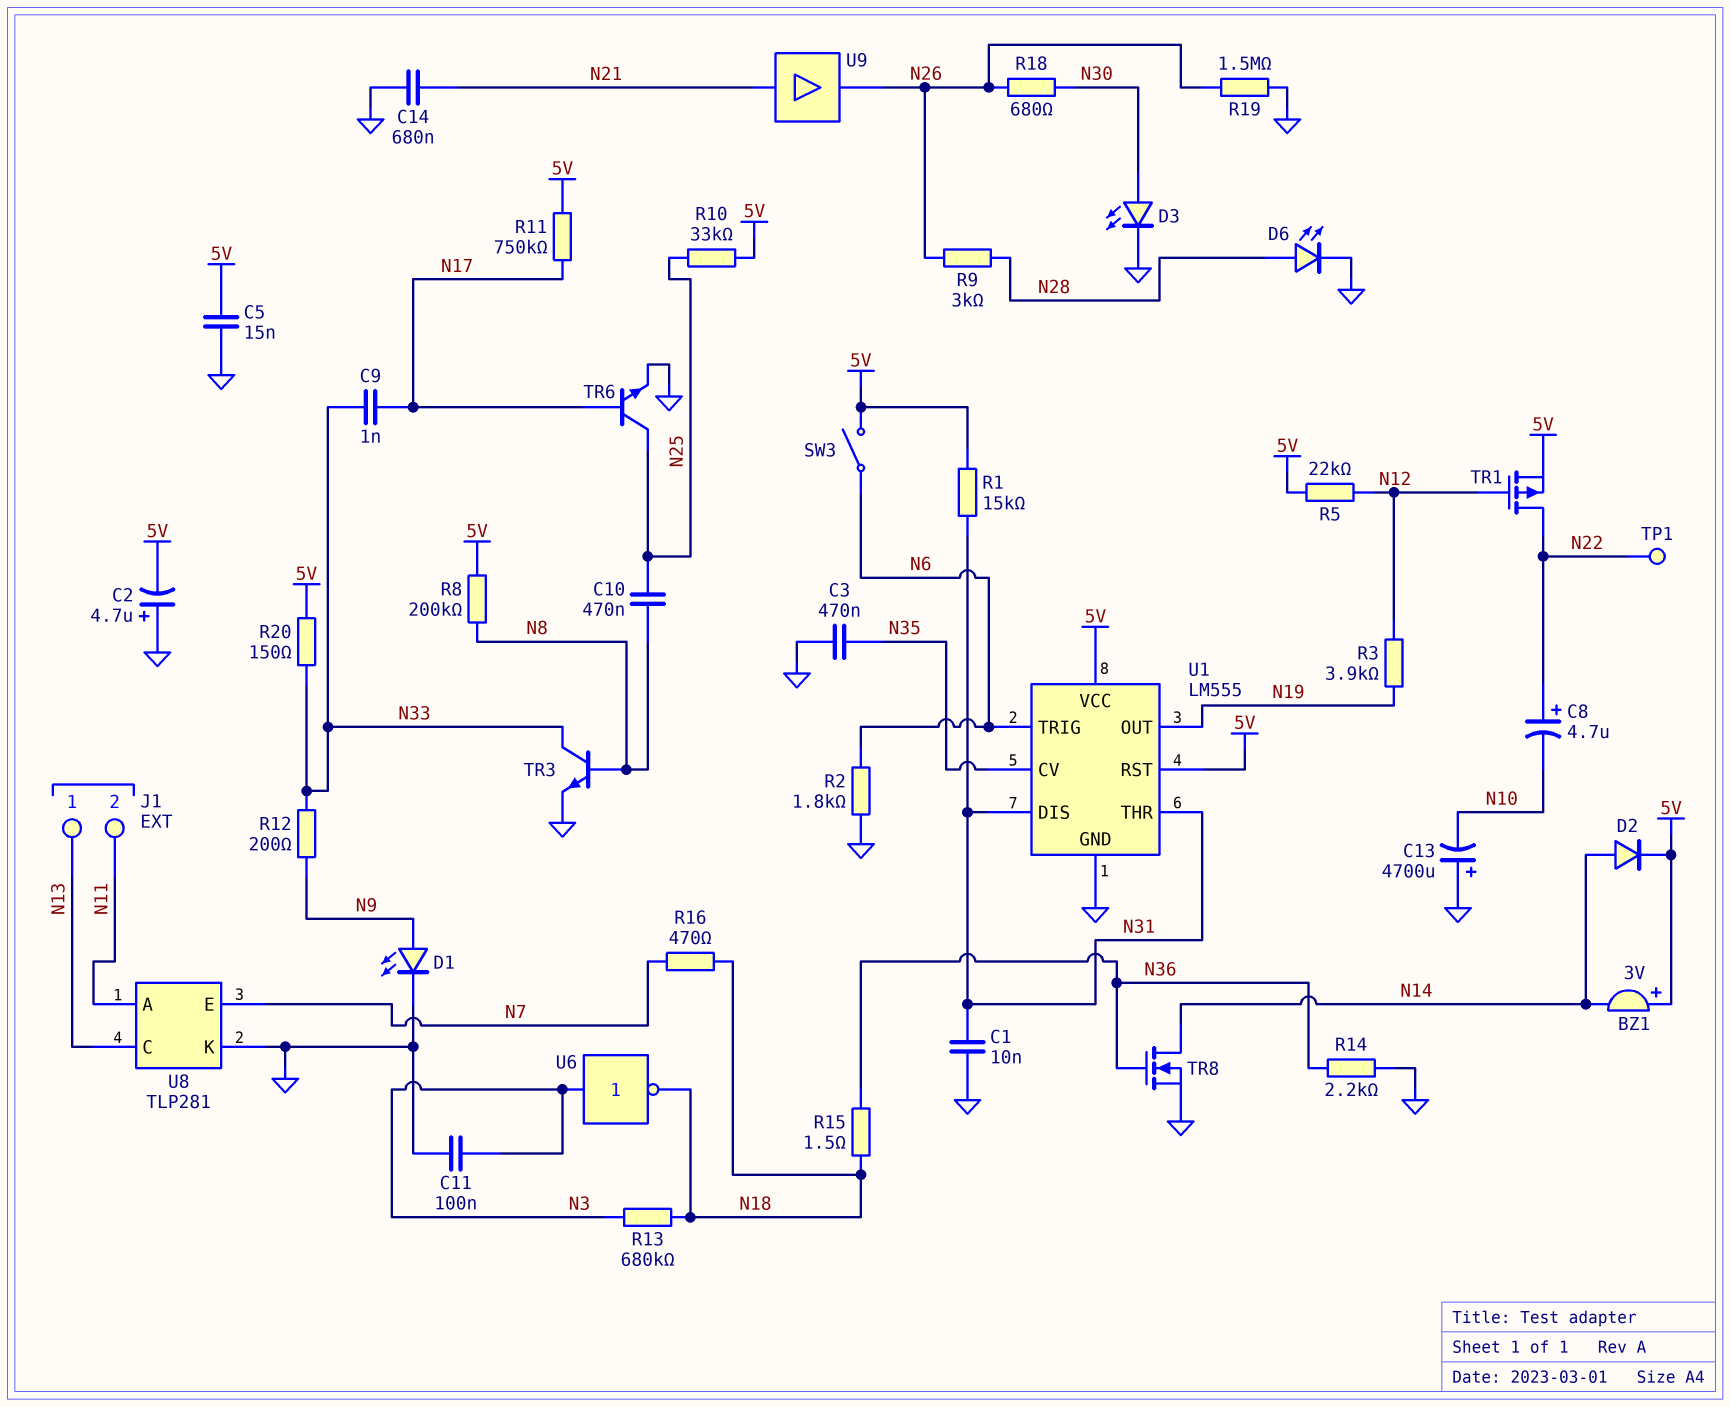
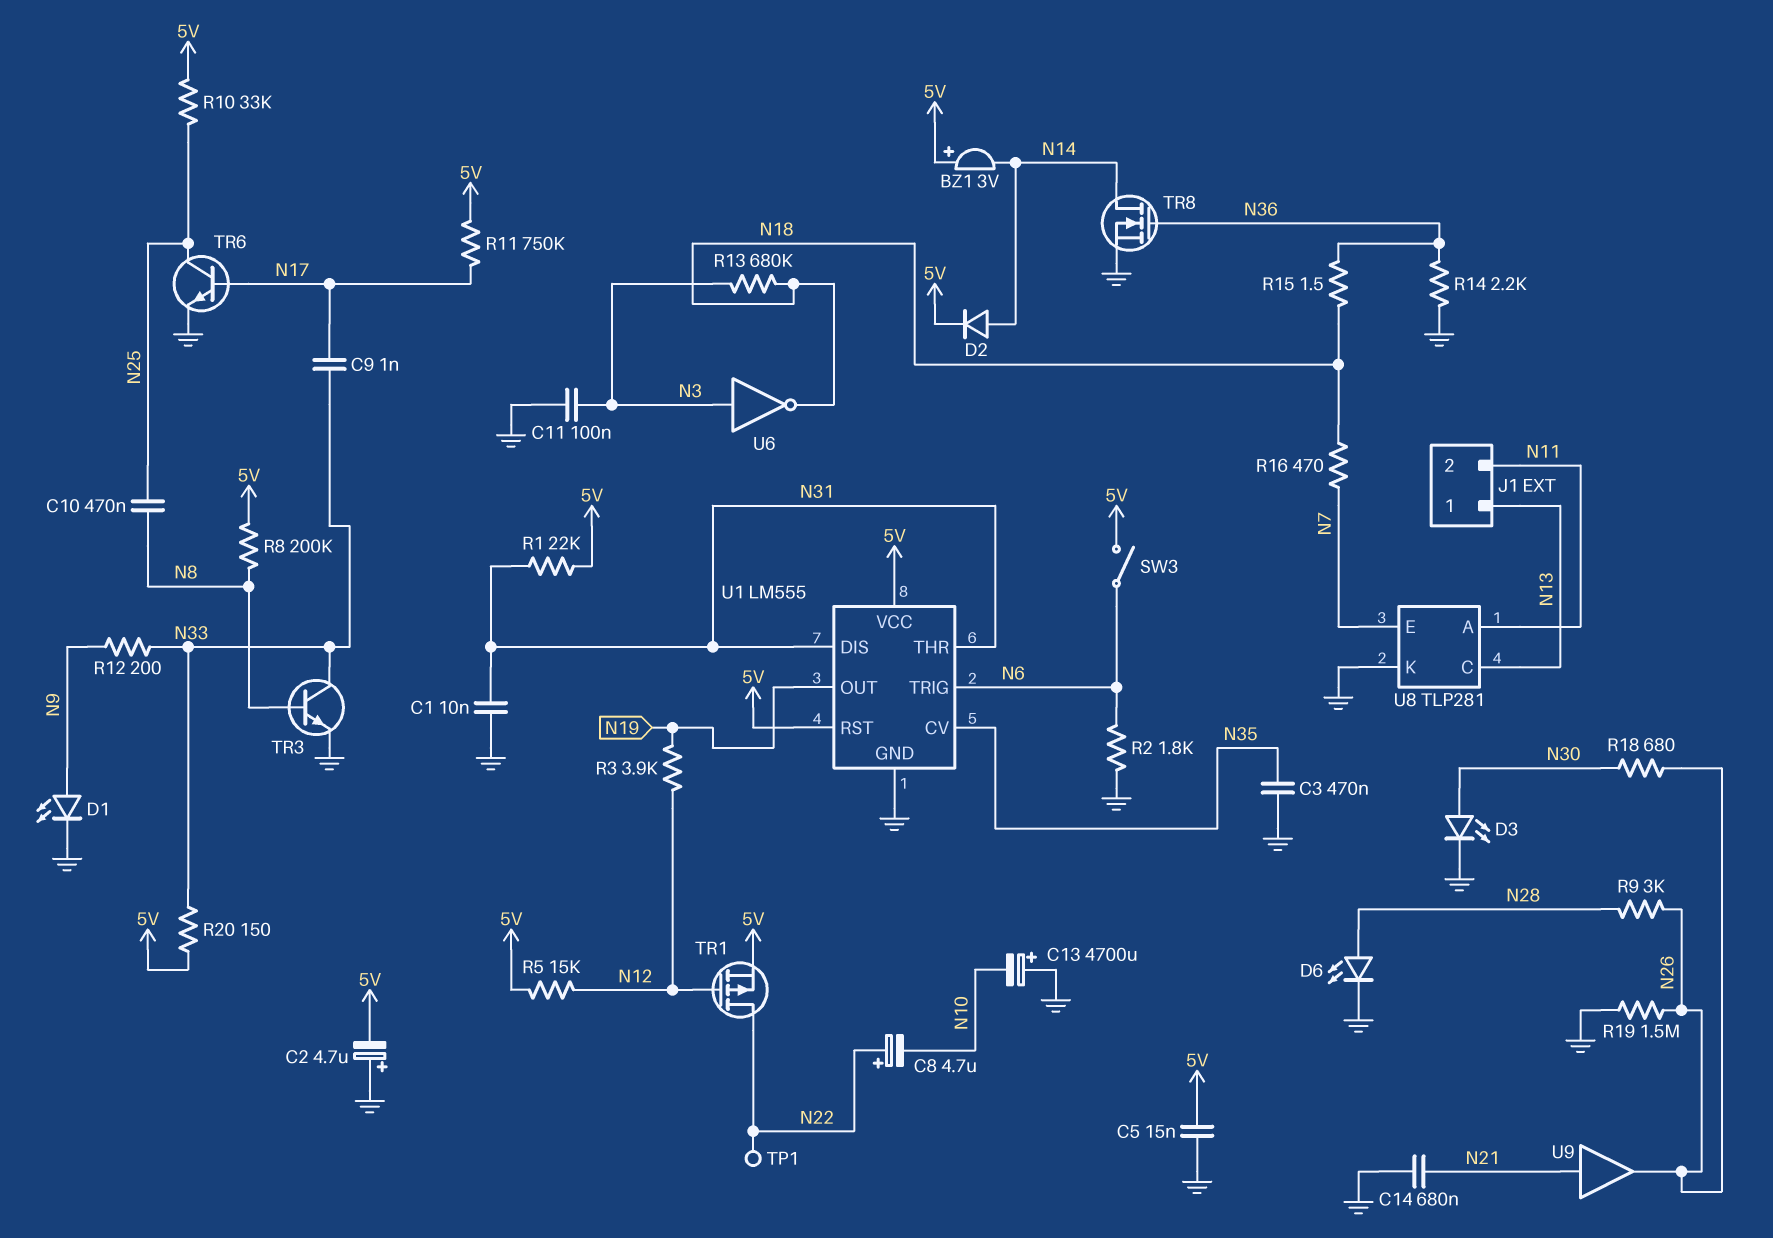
R1: 15k (5V, N31) -> 22k (5V, N31)
R5: 22k (5V, N12) -> 15k (5V, N12)

